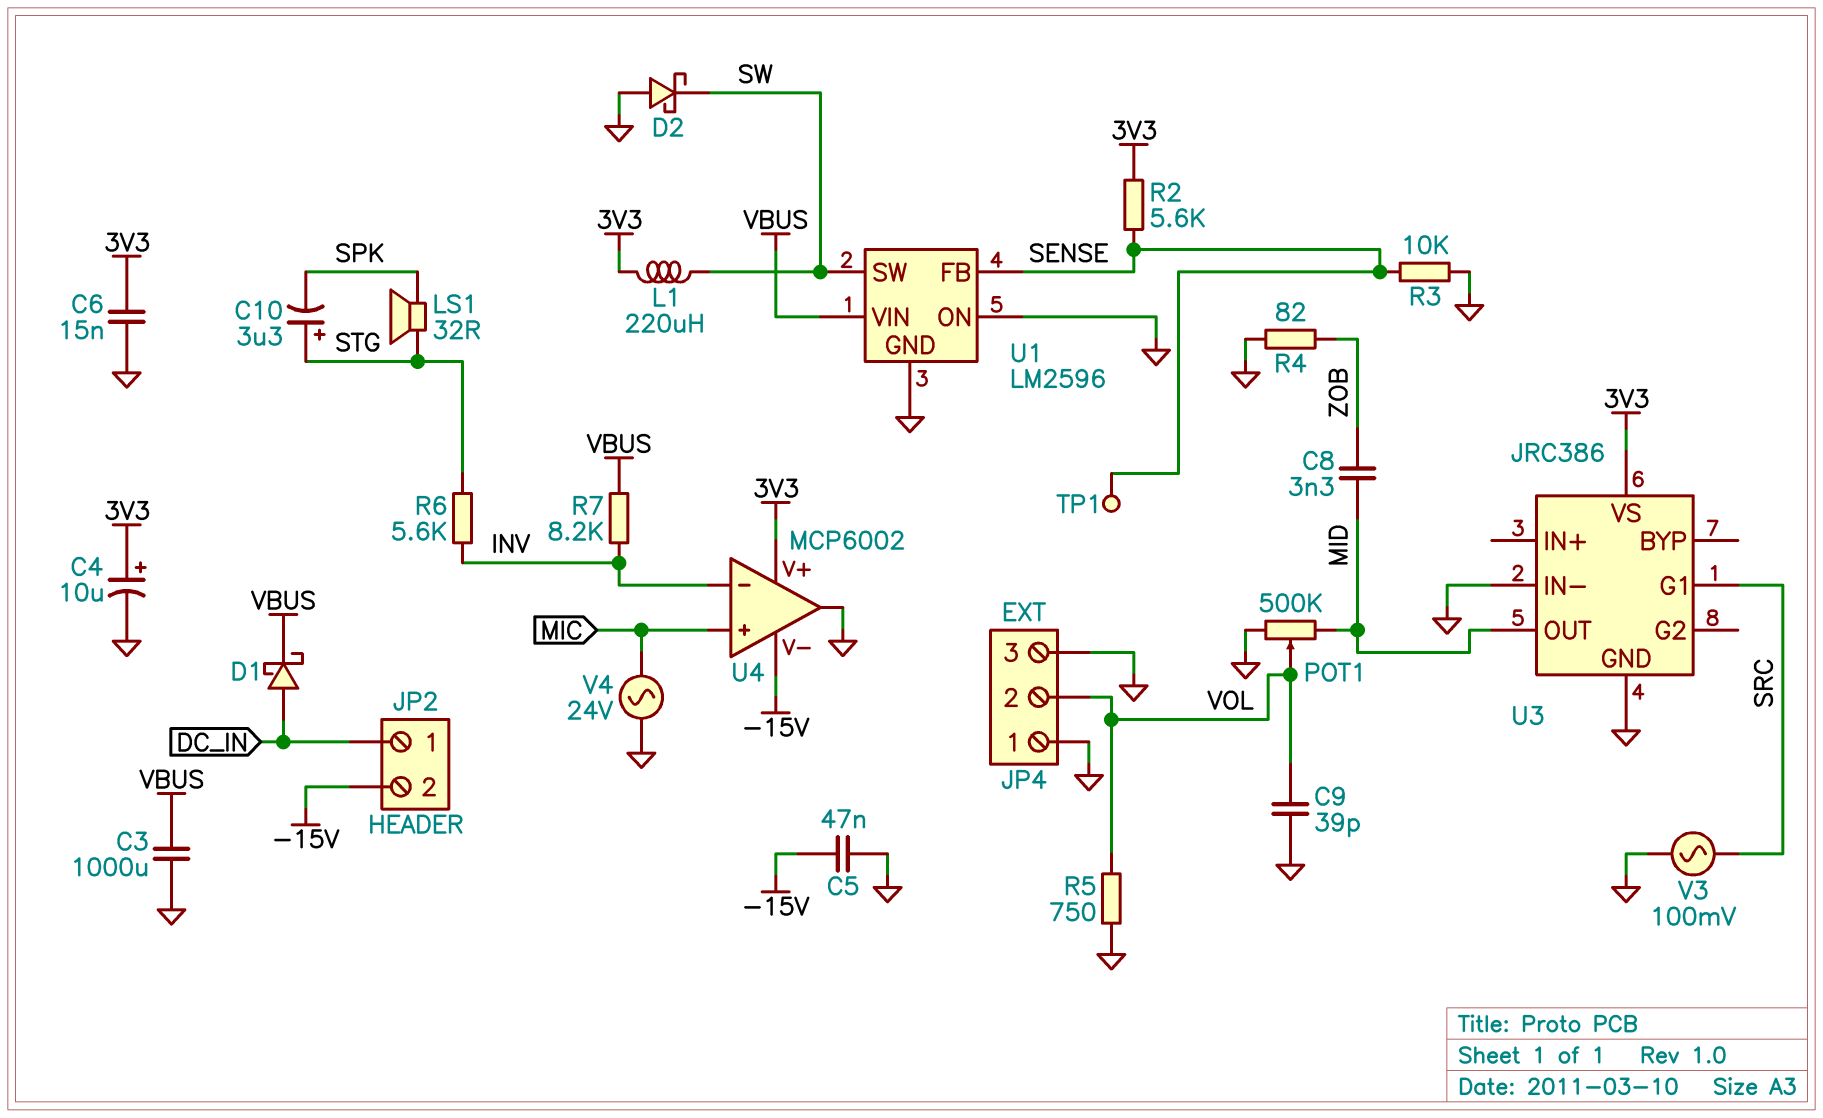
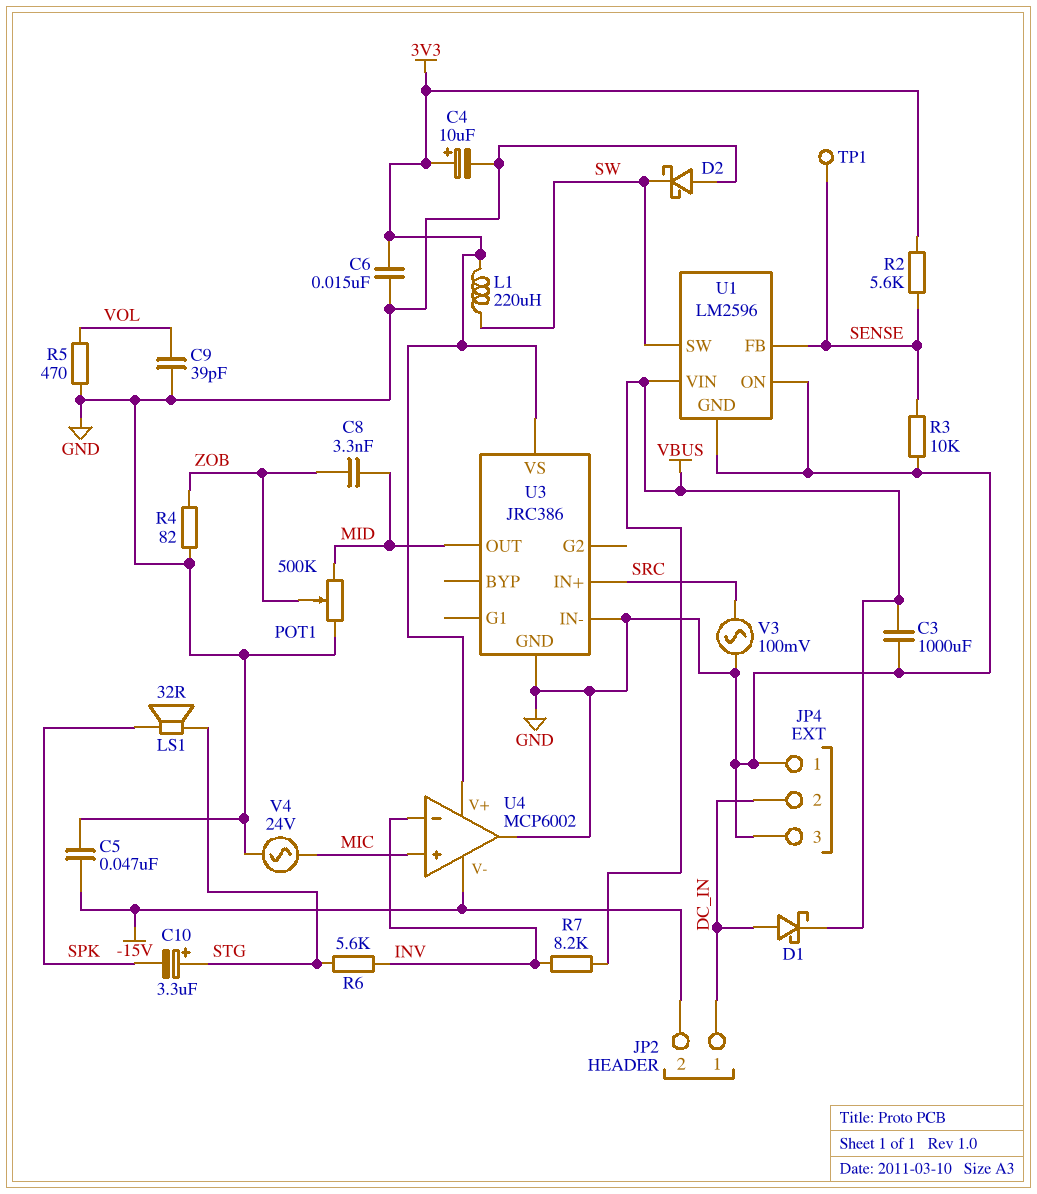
JP4 pin 2: VOL -> DC_IN
POT1: 500k (GND, MID, wiper VOL) -> 500k (GND, MID, wiper ZOB)
R5: 750 (GND, VOL) -> 470 (GND, VOL)
U3 pin G1: SRC -> none
U3 pin IN+: none -> SRC

